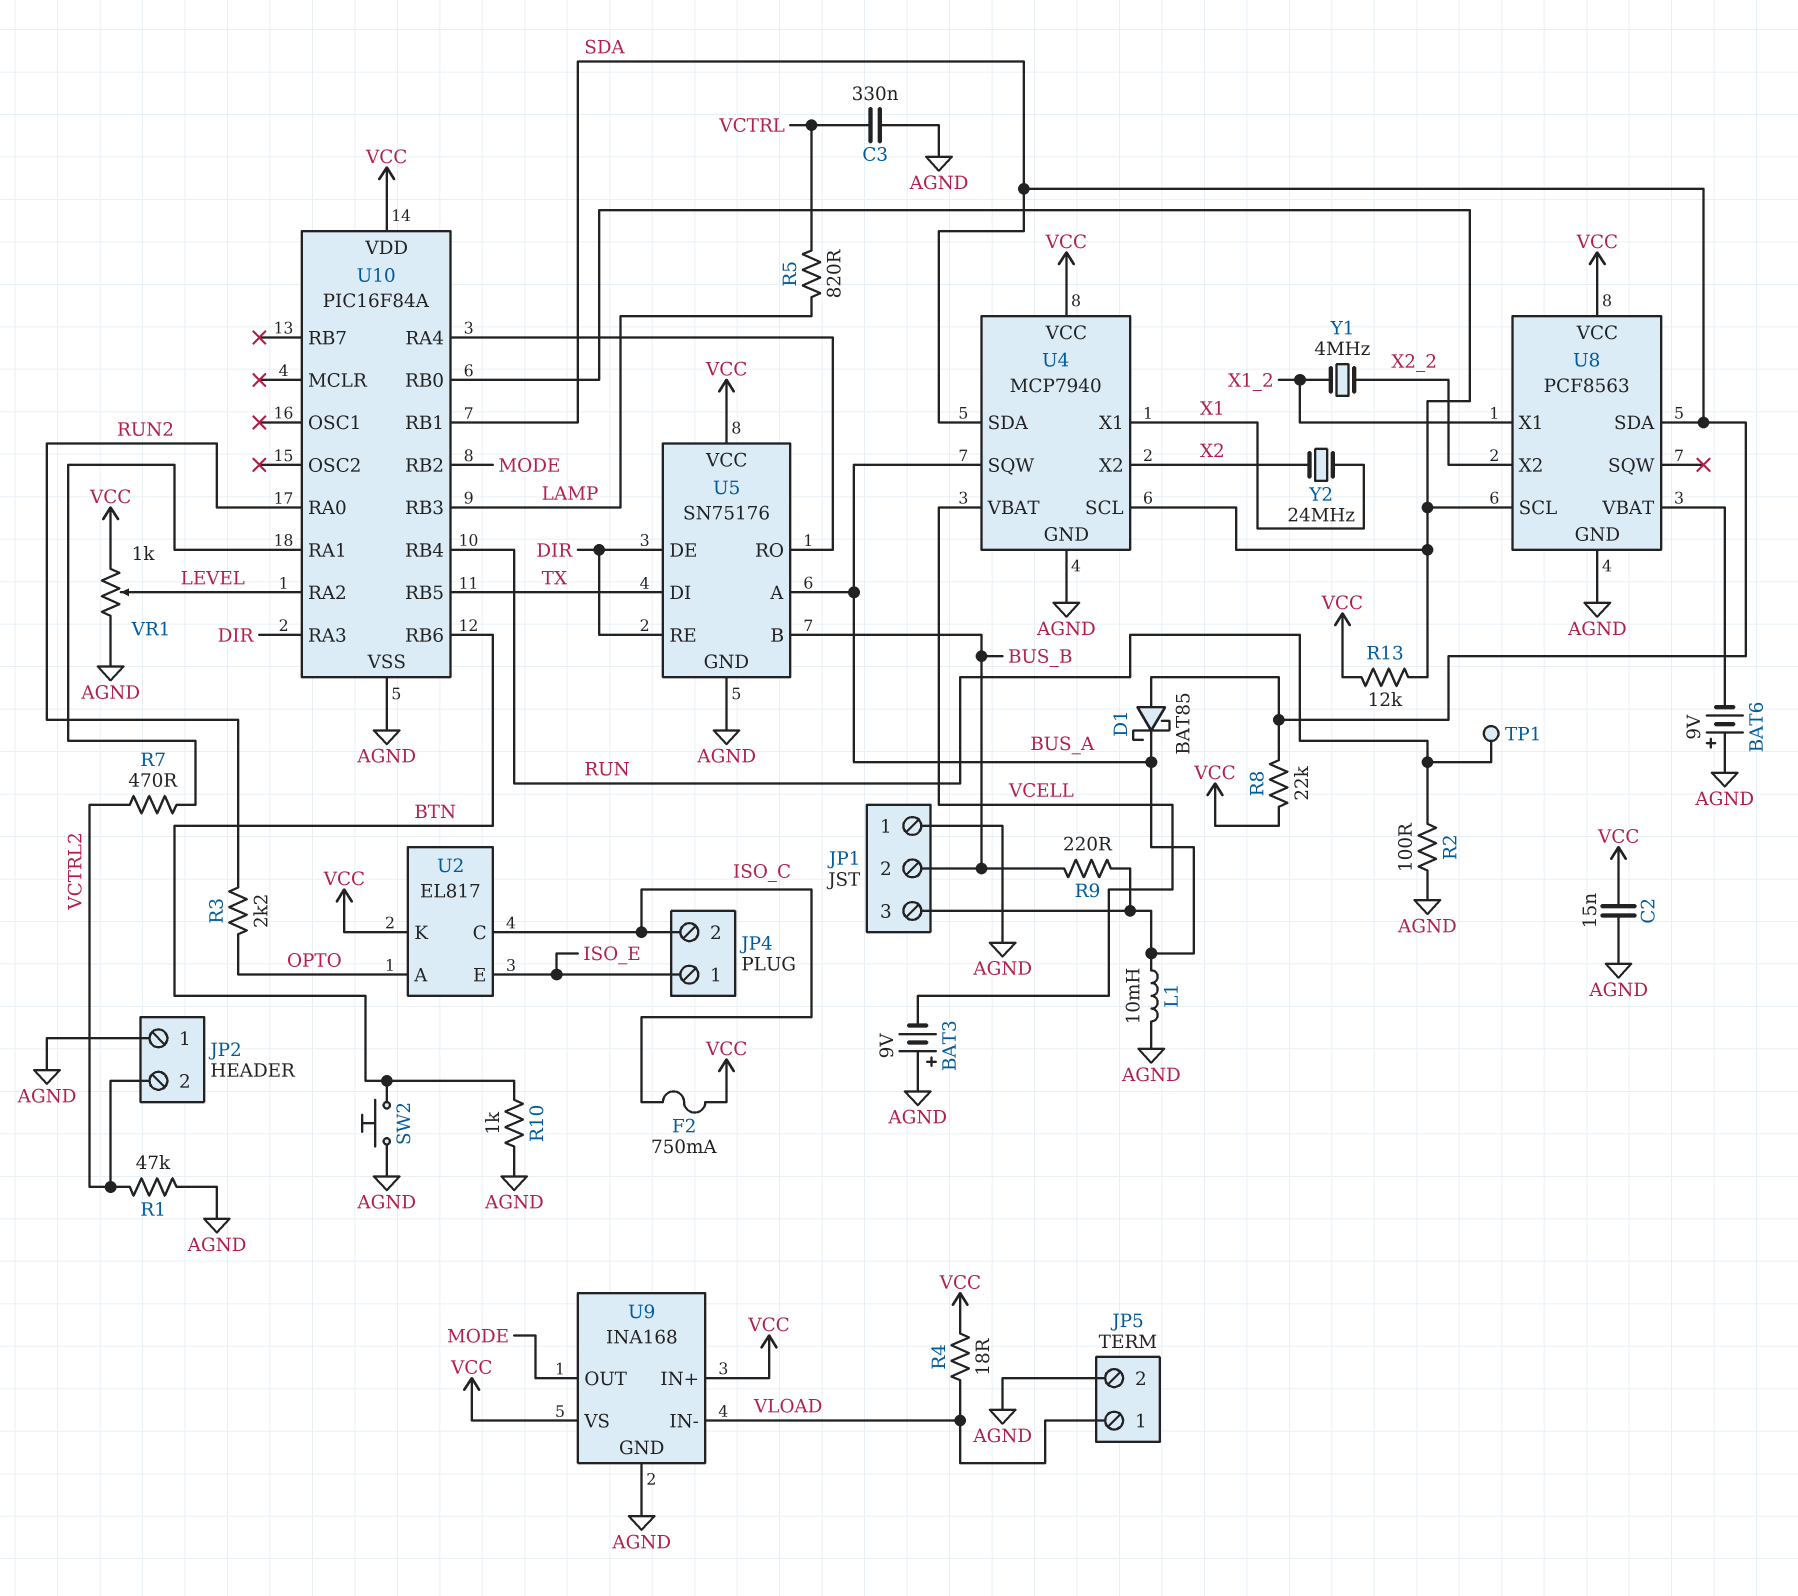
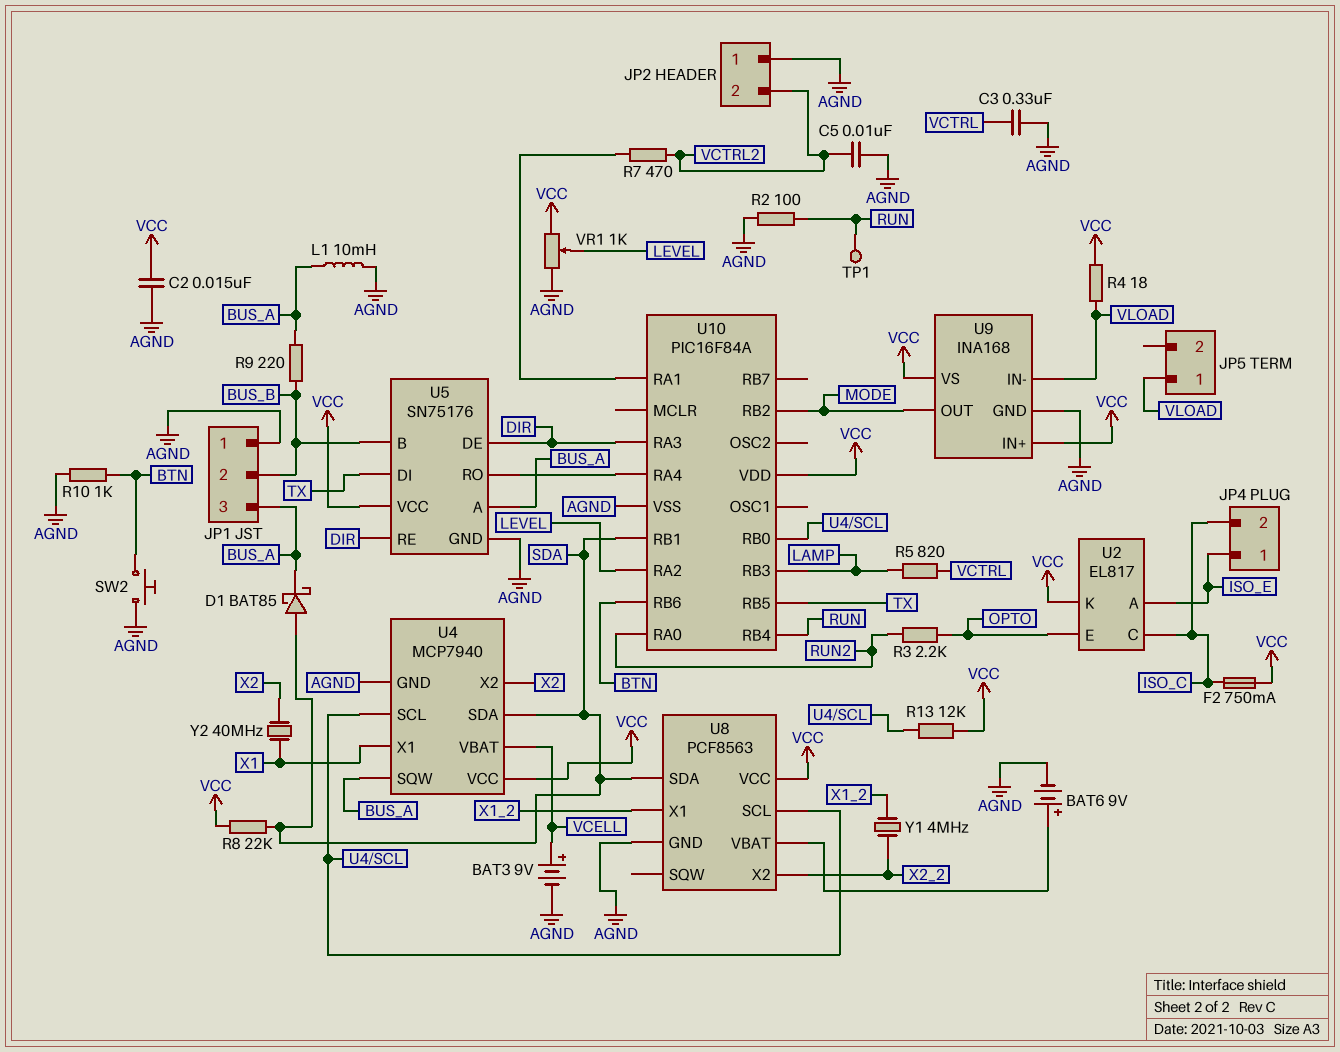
BAT3: 9V (plus AGND, minus VCELL) -> 9V (plus VCELL, minus AGND)
BAT6: 9V (plus AGND, minus U8/VBAT) -> 9V (plus U8/VBAT, minus AGND)
C5: none -> 10nF (AGND, VCTRL2)
JP5 pin 2: AGND -> none
R1: 47k (AGND, VCTRL2) -> none
U2 pin A: OPTO -> ISO_E
U2 pin E: ISO_E -> OPTO
Y2: 24MHz (X1, X2) -> 40MHz (X1, X2)

